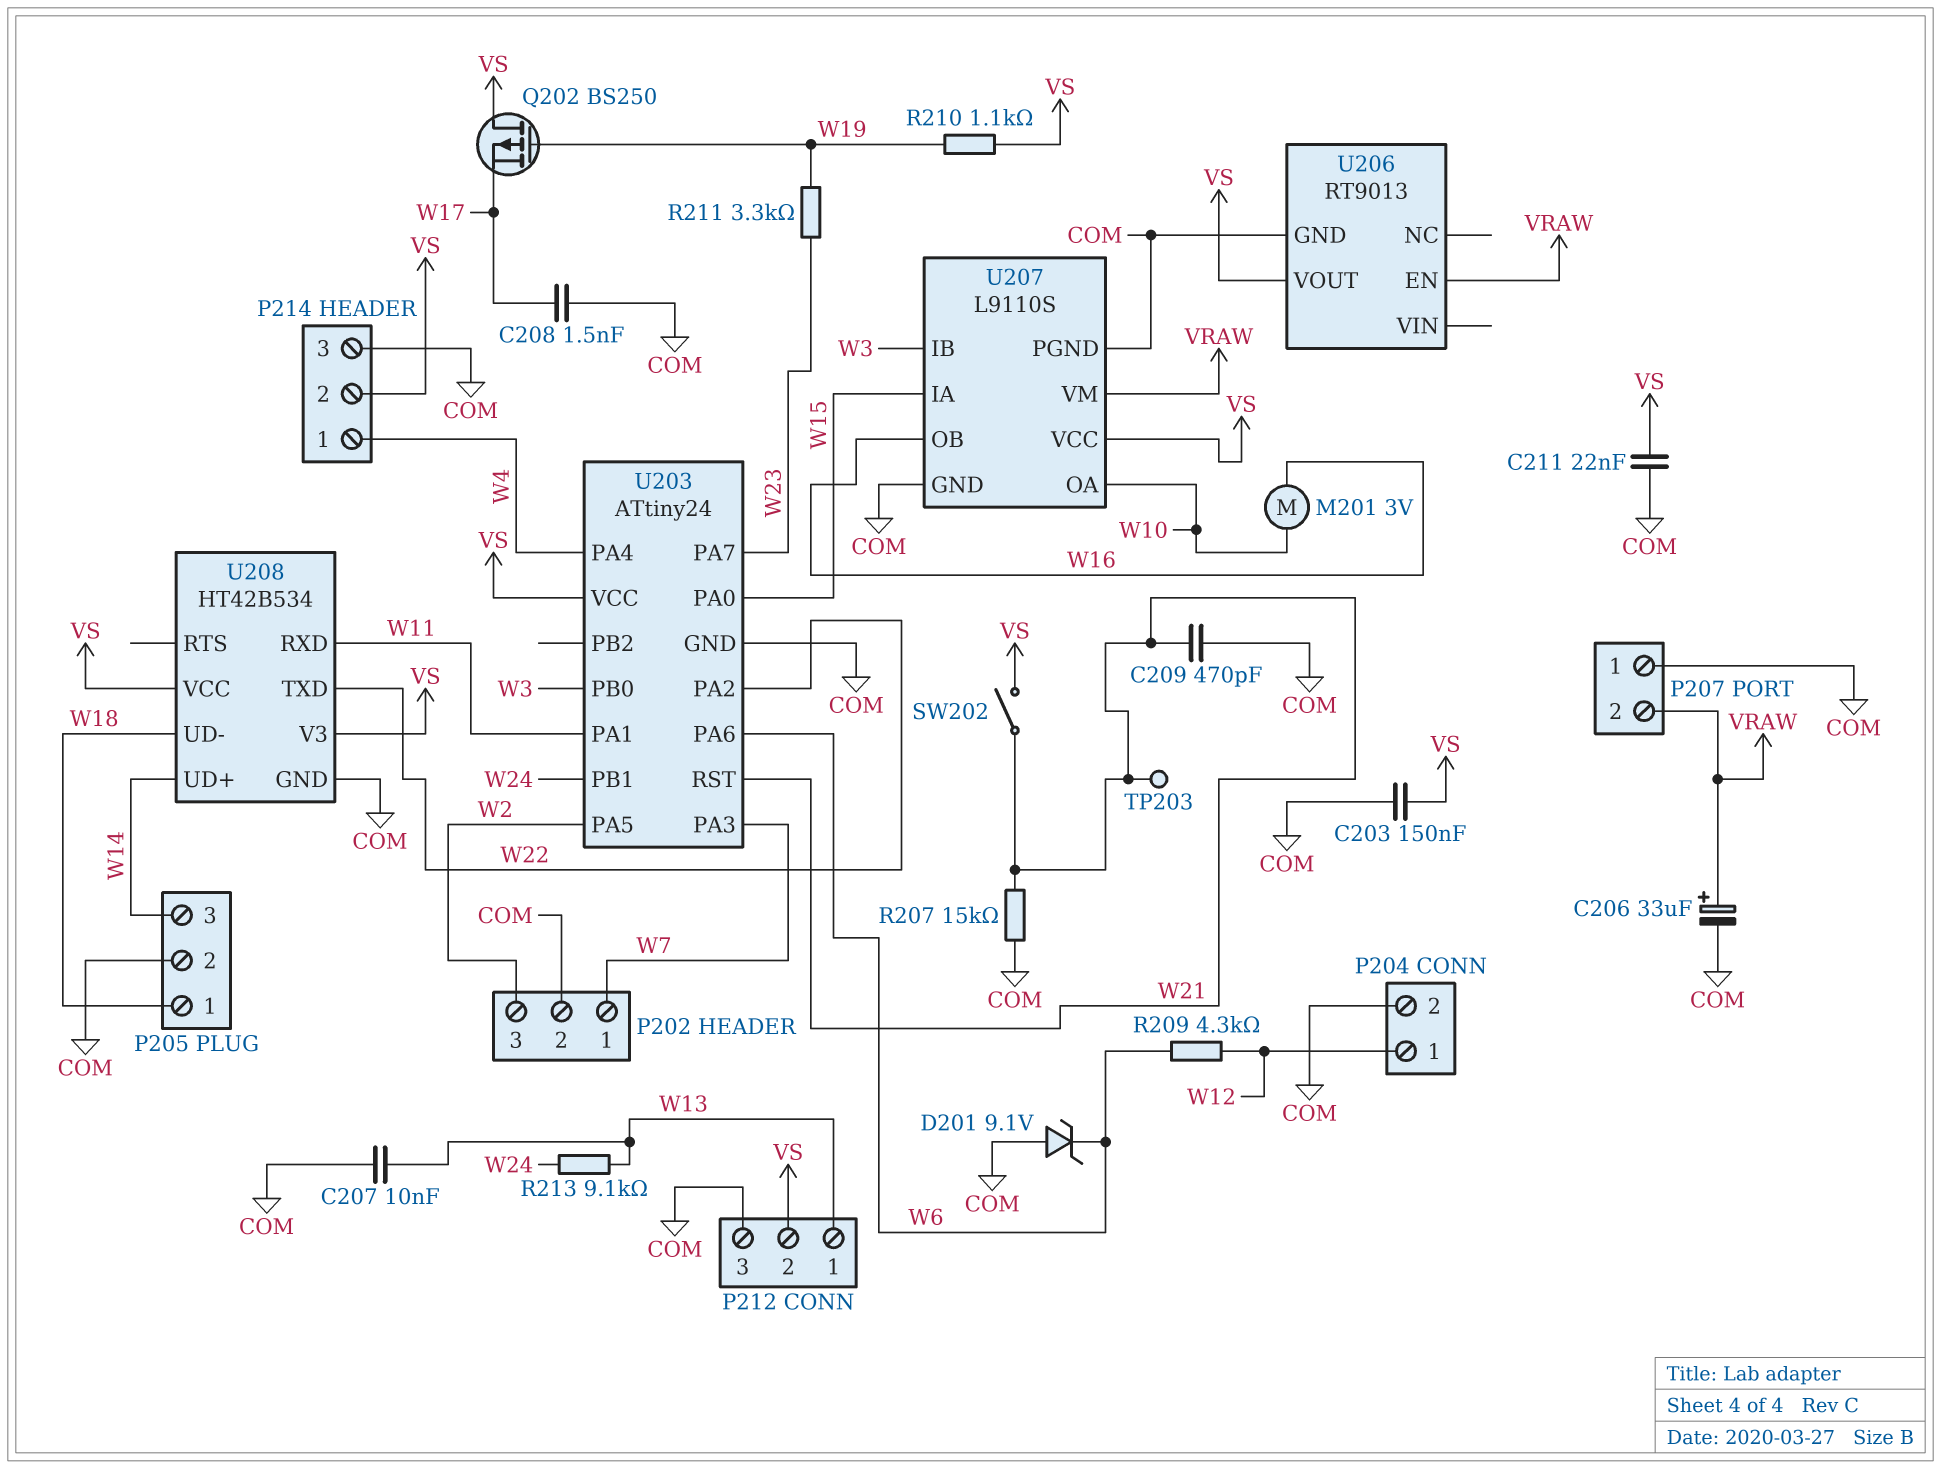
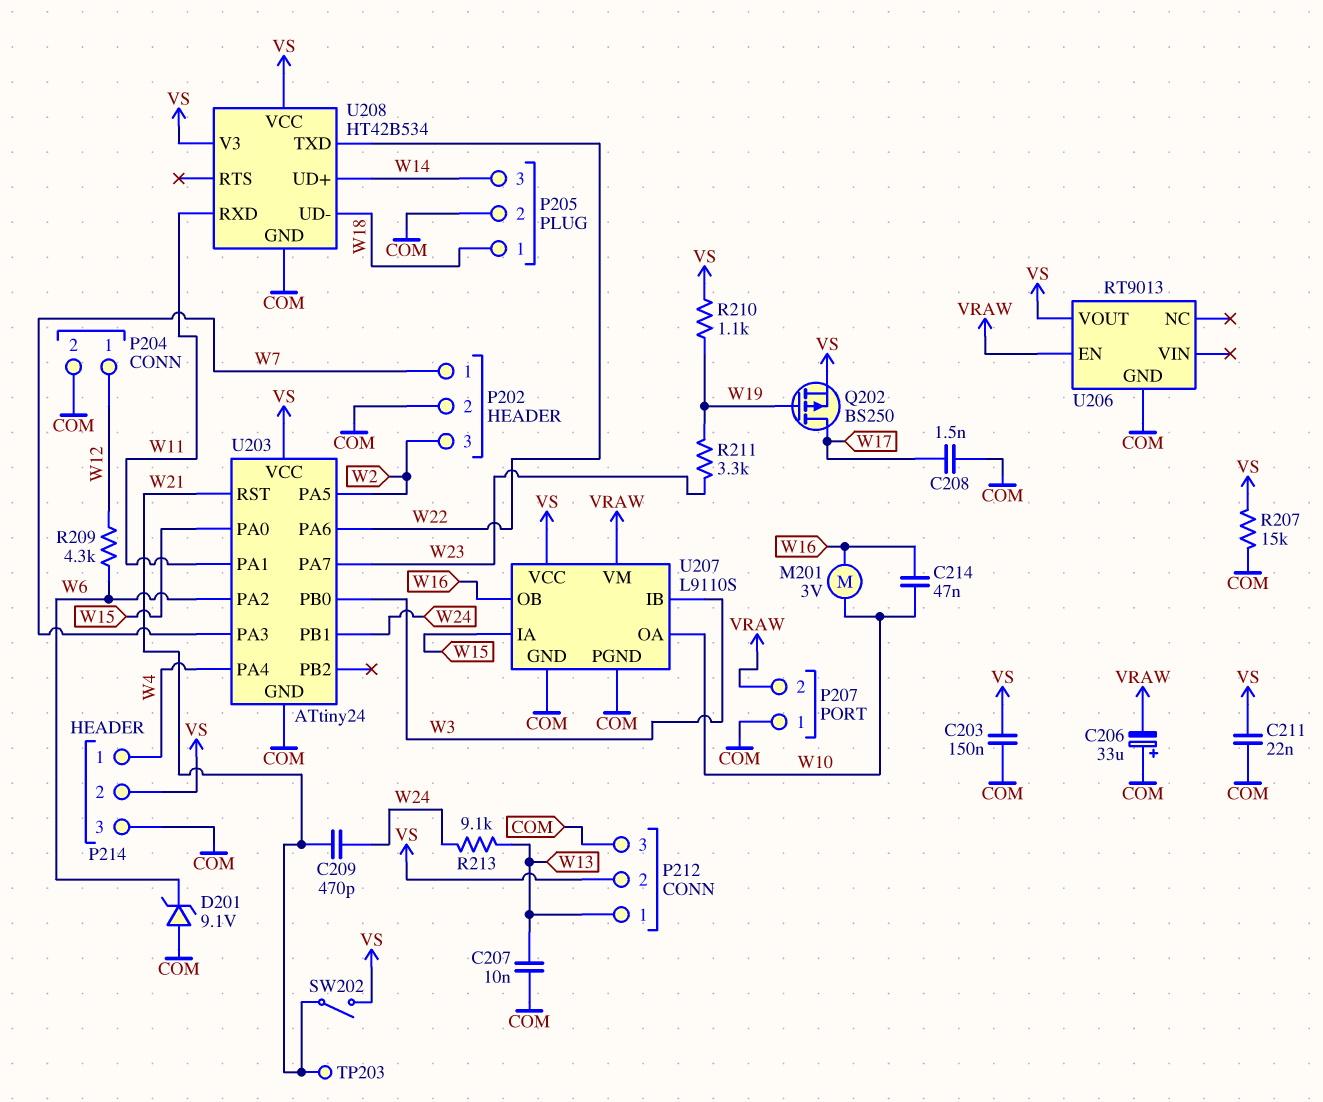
C206: 33uF (plus VRAW, minus COM) -> 33uF (plus COM, minus VRAW)
C209: 470pF (COM, W21) -> 470pF (W21, W24)
C214: none -> 47nF (W10, W16)
Q202: PMOS BS250 (G W19, D VS, S W17) -> PMOS BS250 (G W19, D W17, S VS)
R207: 15k (COM, W21) -> 15k (COM, VS)
U203 pin PA2: W22 -> W6
U203 pin PA6: W6 -> W22

